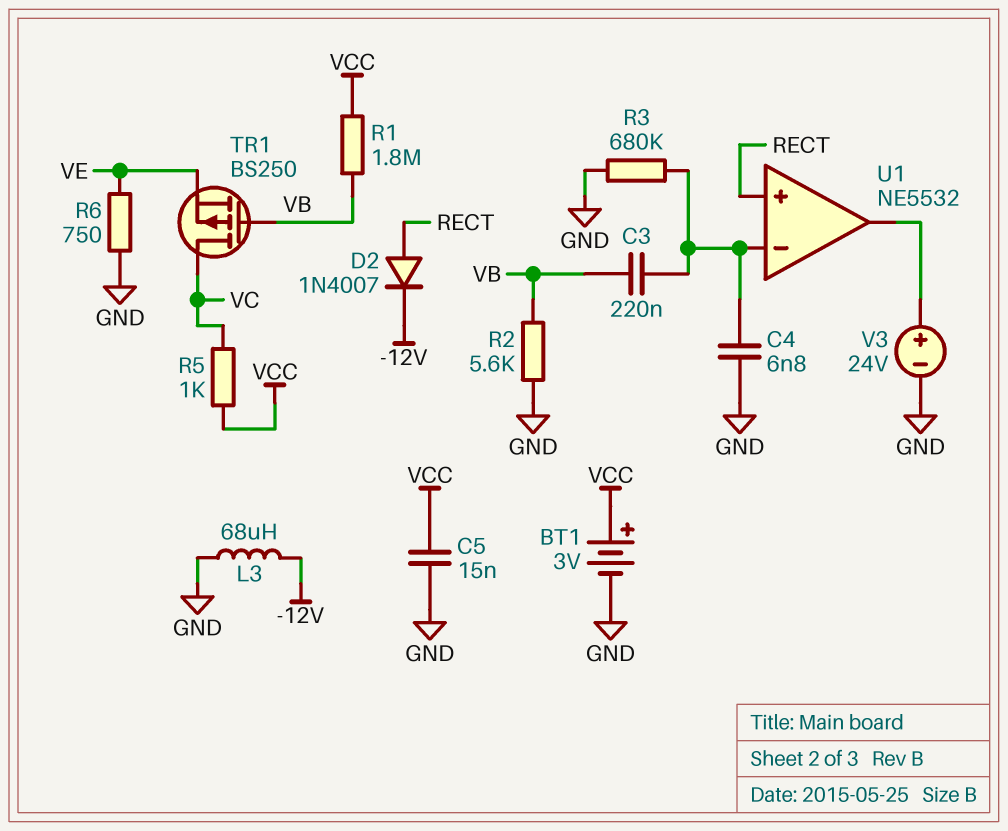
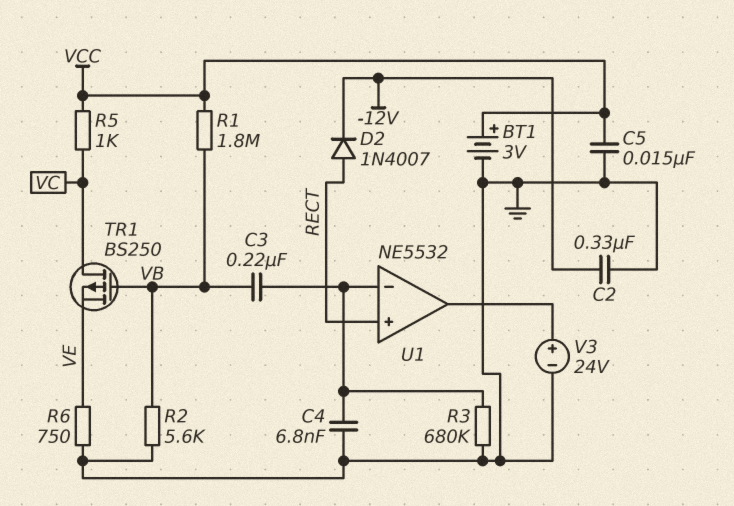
C2: none -> 330nF (-12V, GND)
L3: 68uH (-12V, GND) -> none

